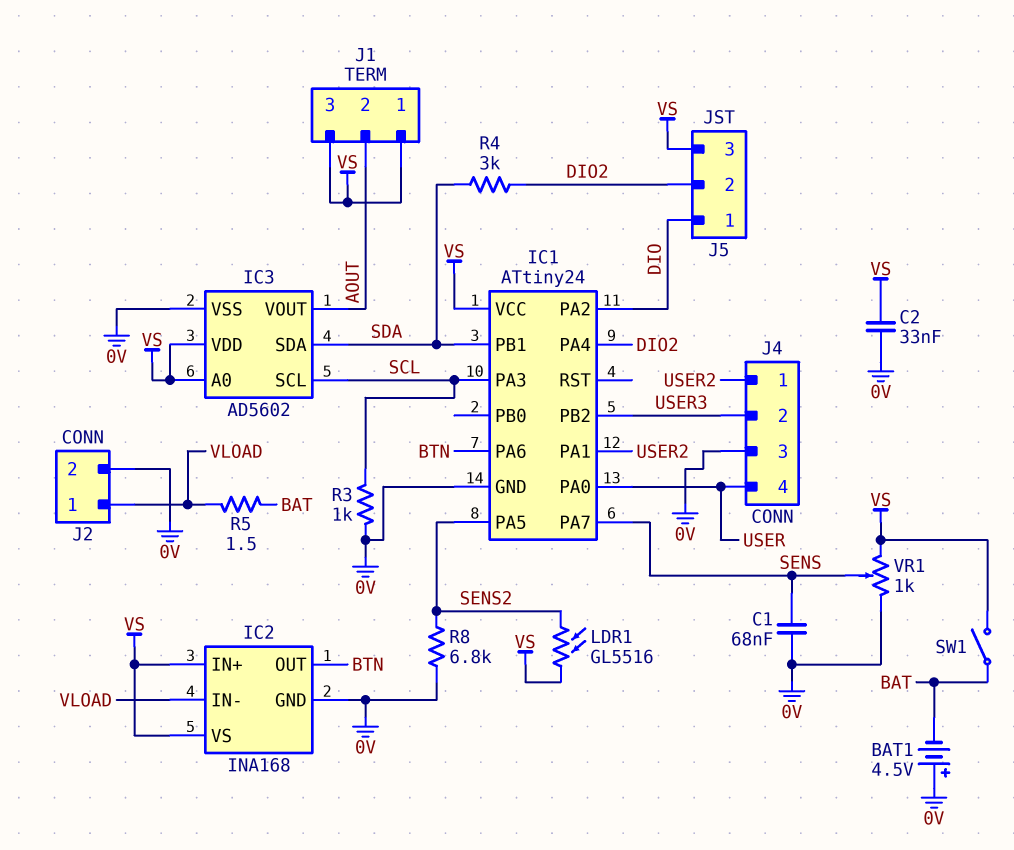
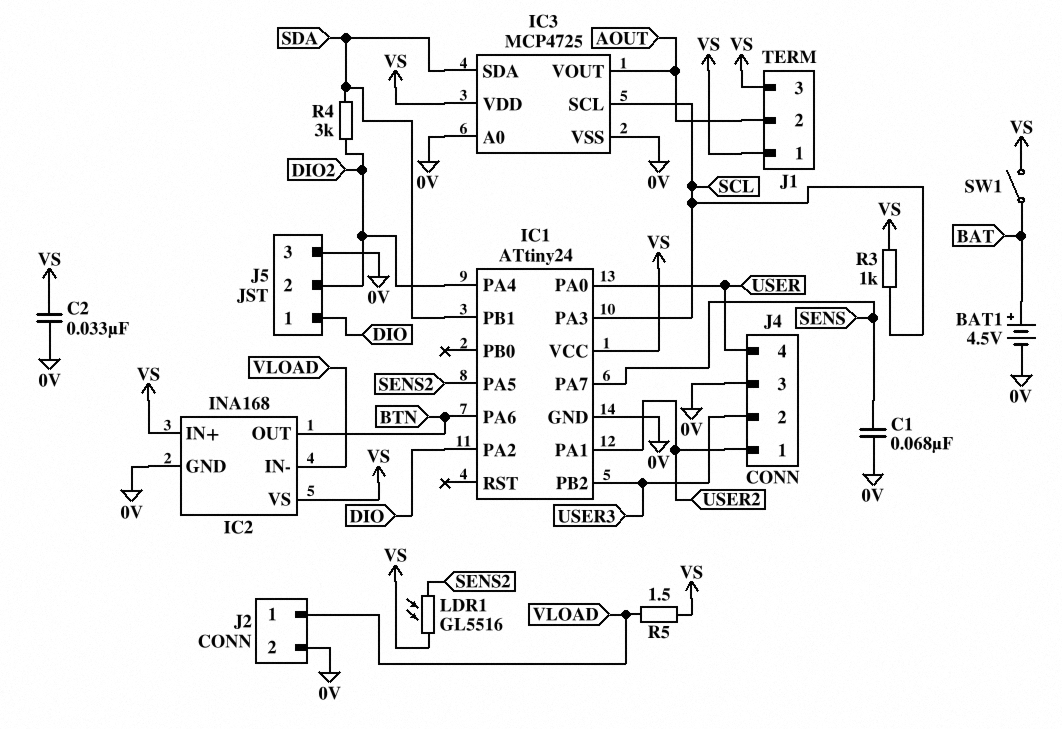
BAT1: 4.5V (plus 0V, minus BAT) -> 4.5V (plus BAT, minus 0V)
IC3: AD5602 -> MCP4725
IC3 pin A0: VS -> 0V
J5 pin 3: VS -> 0V
R3: 1k (0V, SCL) -> 1k (SCL, VS)
R5: 1.5 (BAT, VLOAD) -> 1.5 (VLOAD, VS)
R8: 6.8k (0V, SENS2) -> none
VR1: 1k (0V, VS, wiper SENS) -> none

